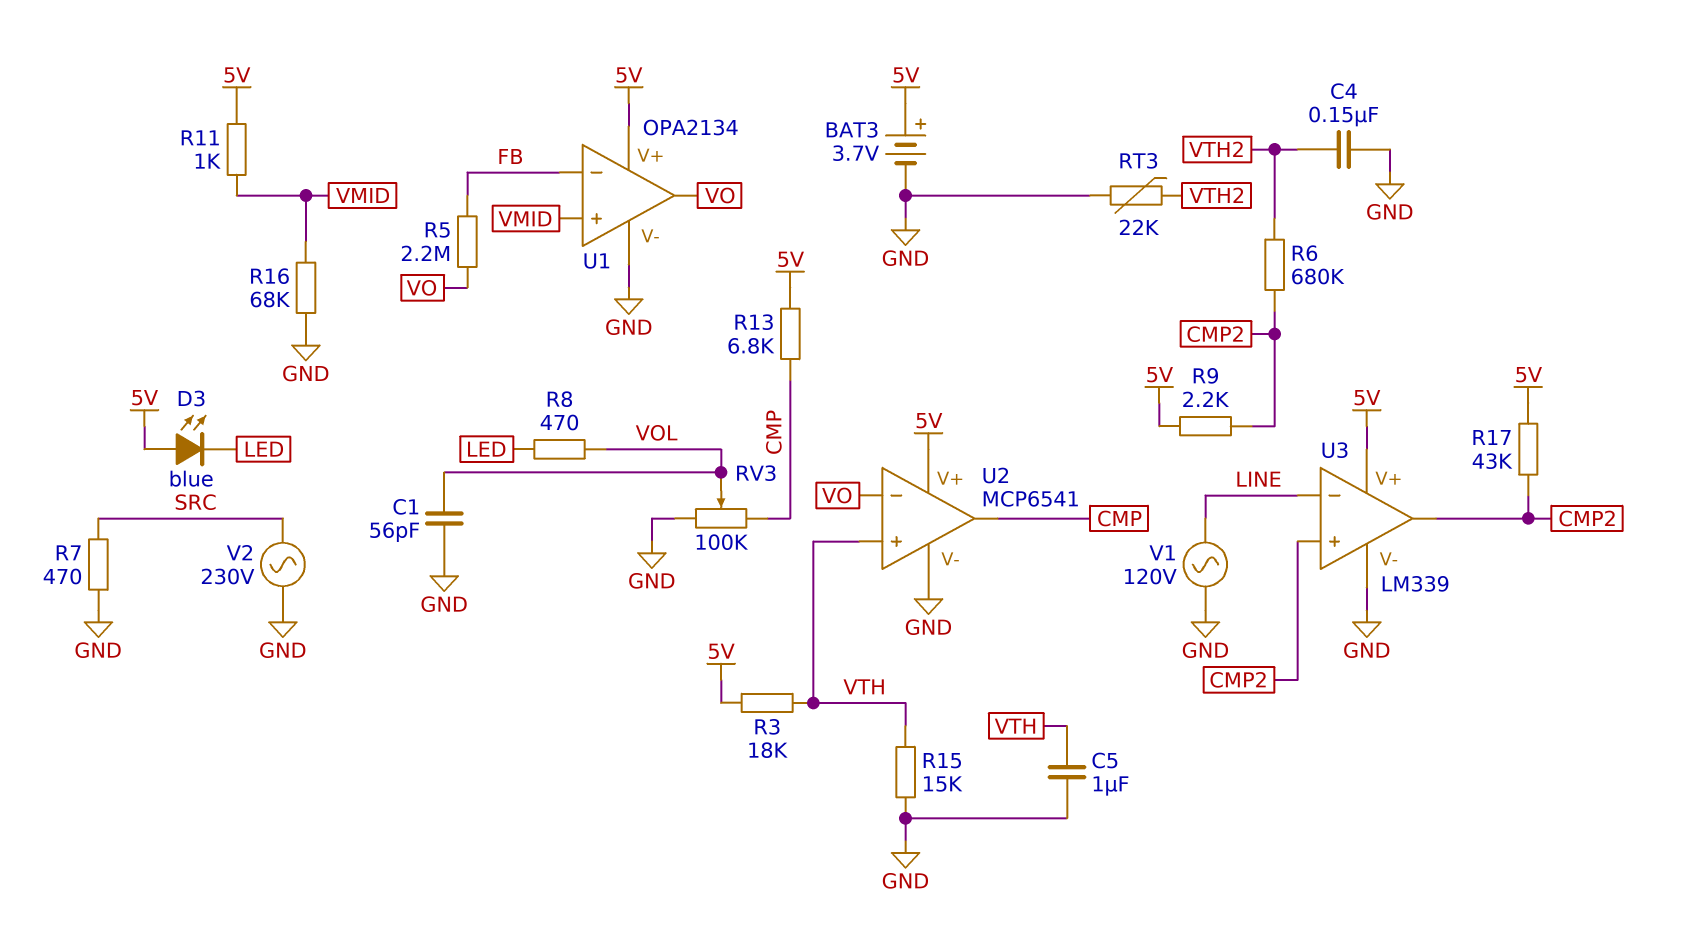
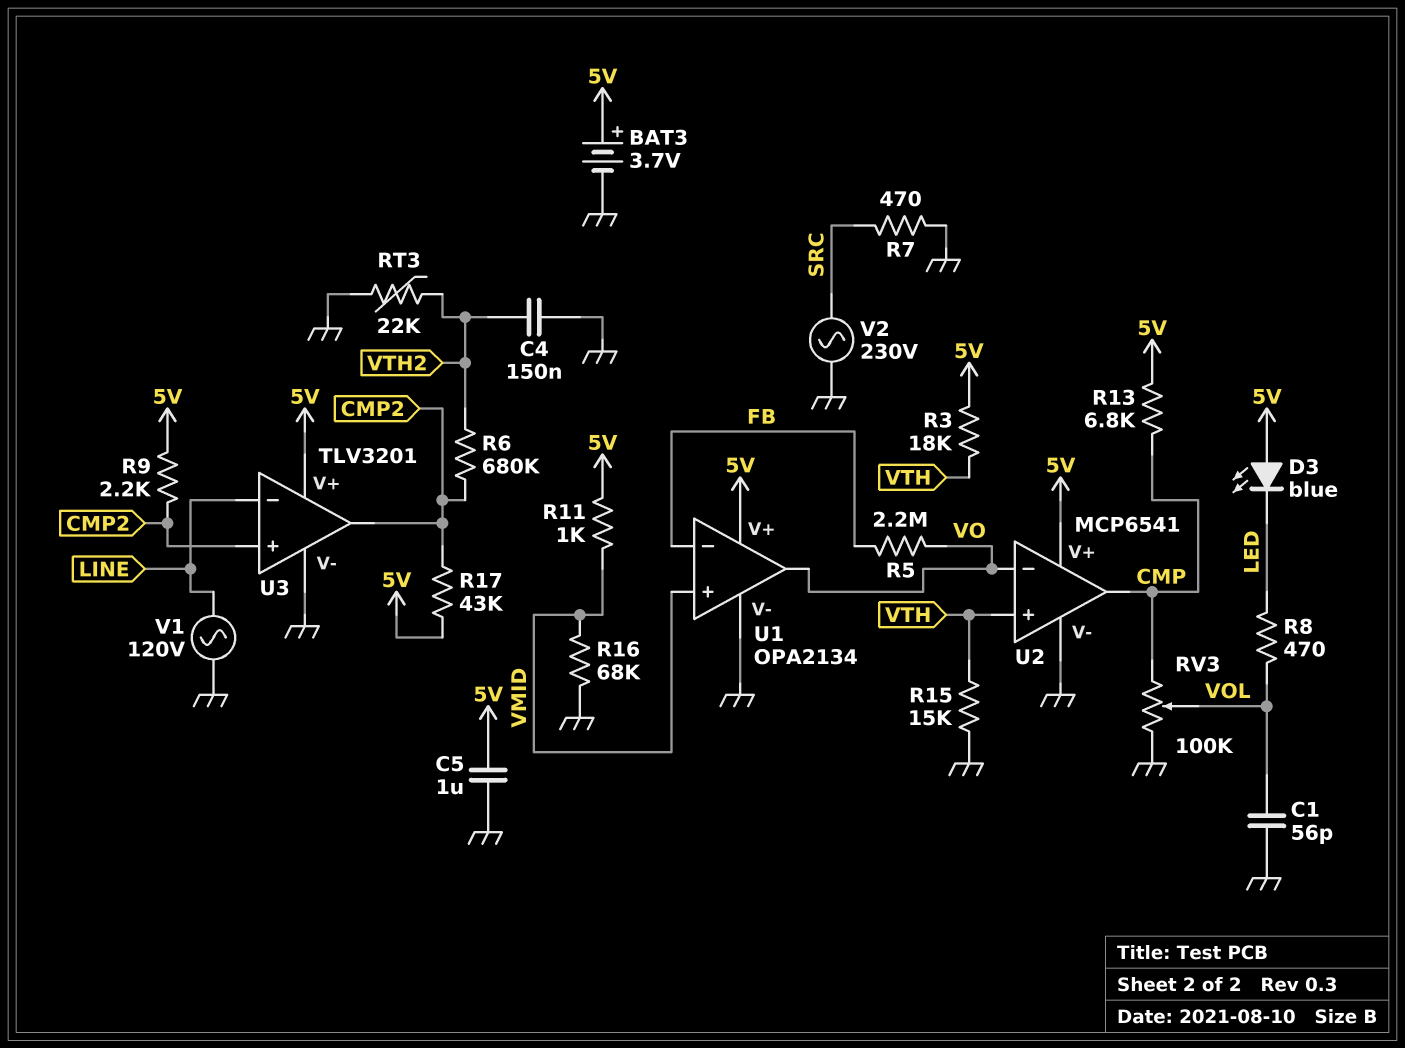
C5: 1uF (GND, VTH) -> 1uF (5V, GND)
U3: LM339 -> TLV3201

